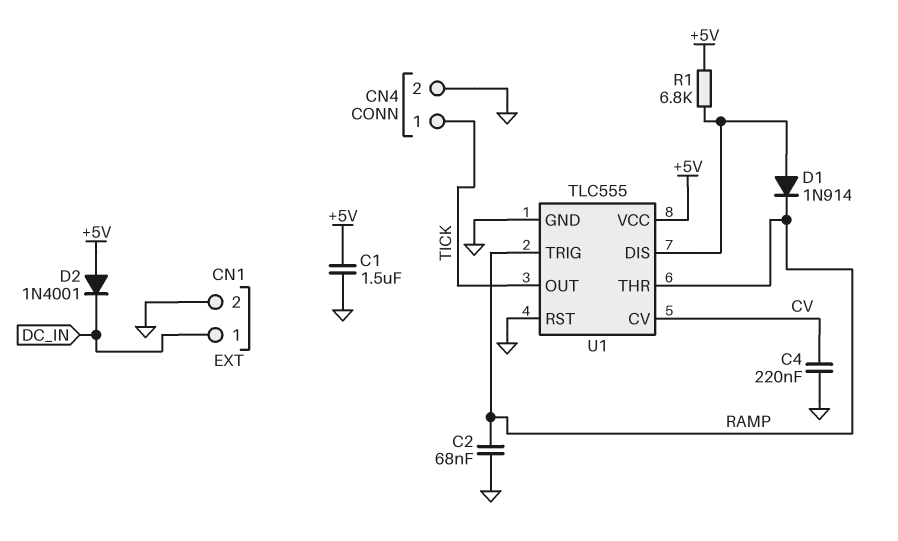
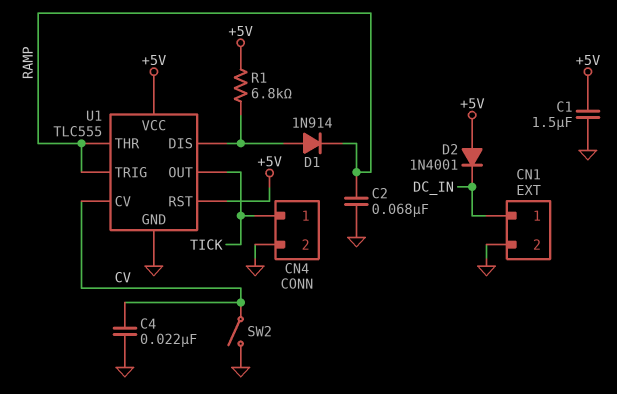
C4: 220nF (CV, GND) -> 22nF (CV, GND)
SW2: none -> switch (CV, GND)
U1 pin RST: GND -> +5V

